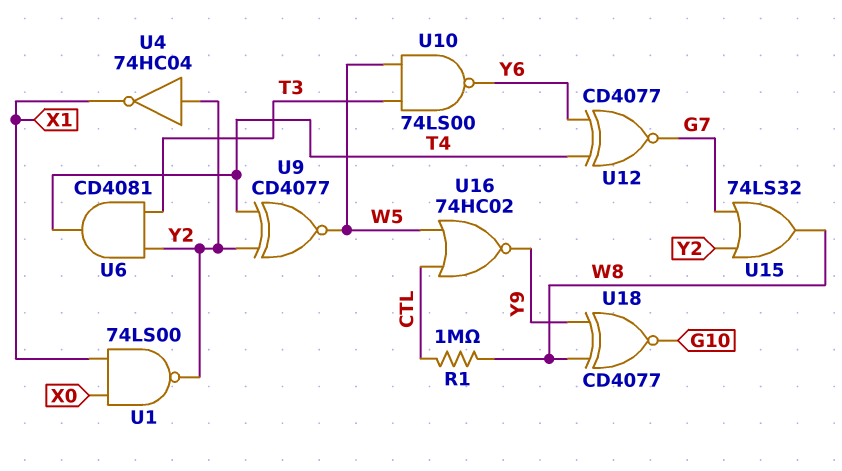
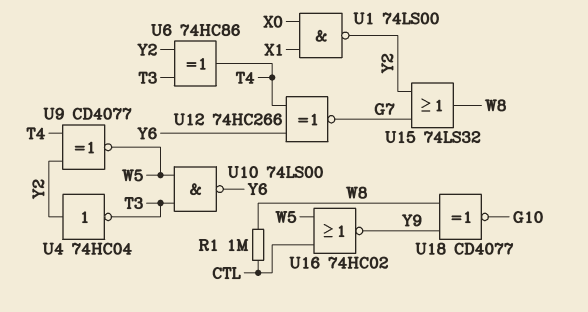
U4: NOT 74HC04 (in Y2, out X1) -> NOT 74HC04 (in Y2, out T3)
U6: AND CD4081 (in T3, in Y2, out T4) -> XOR 74HC86 (in T3, in Y2, out T4)
U12: XNOR CD4077 (in T4, in Y6, out G7) -> XNOR 74HC266 (in T4, in Y6, out G7)

